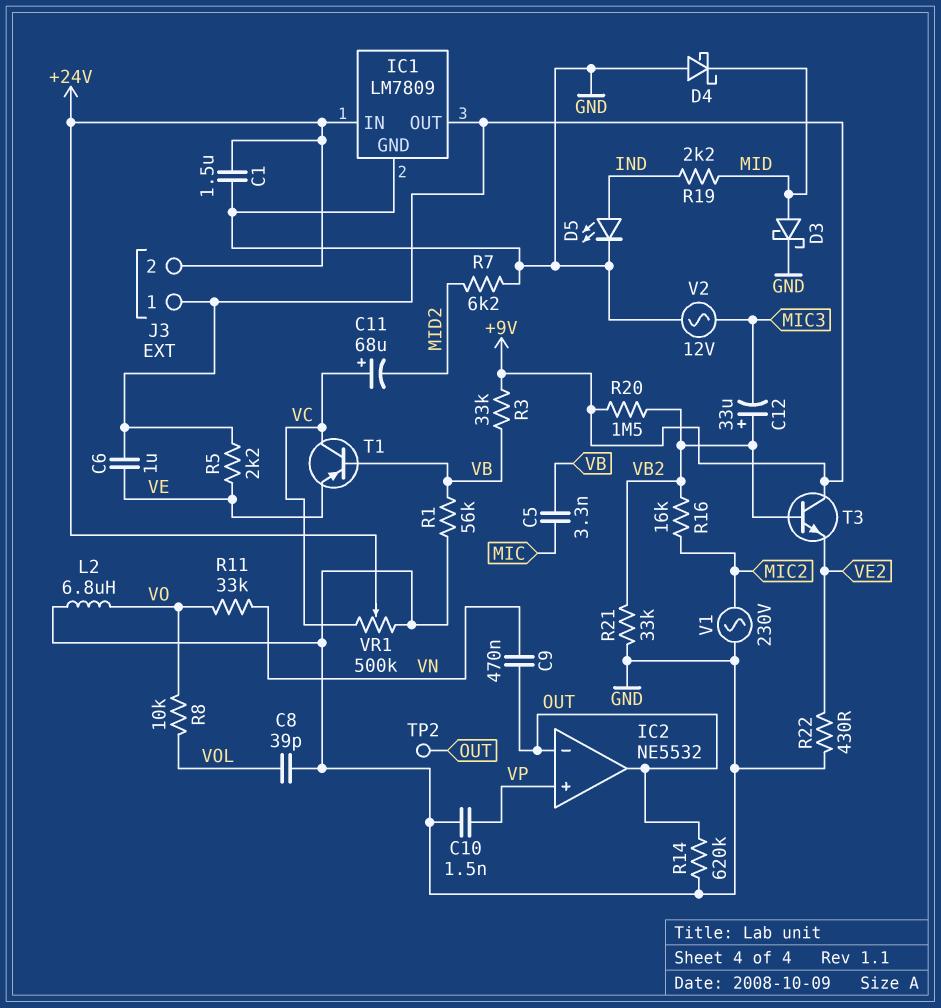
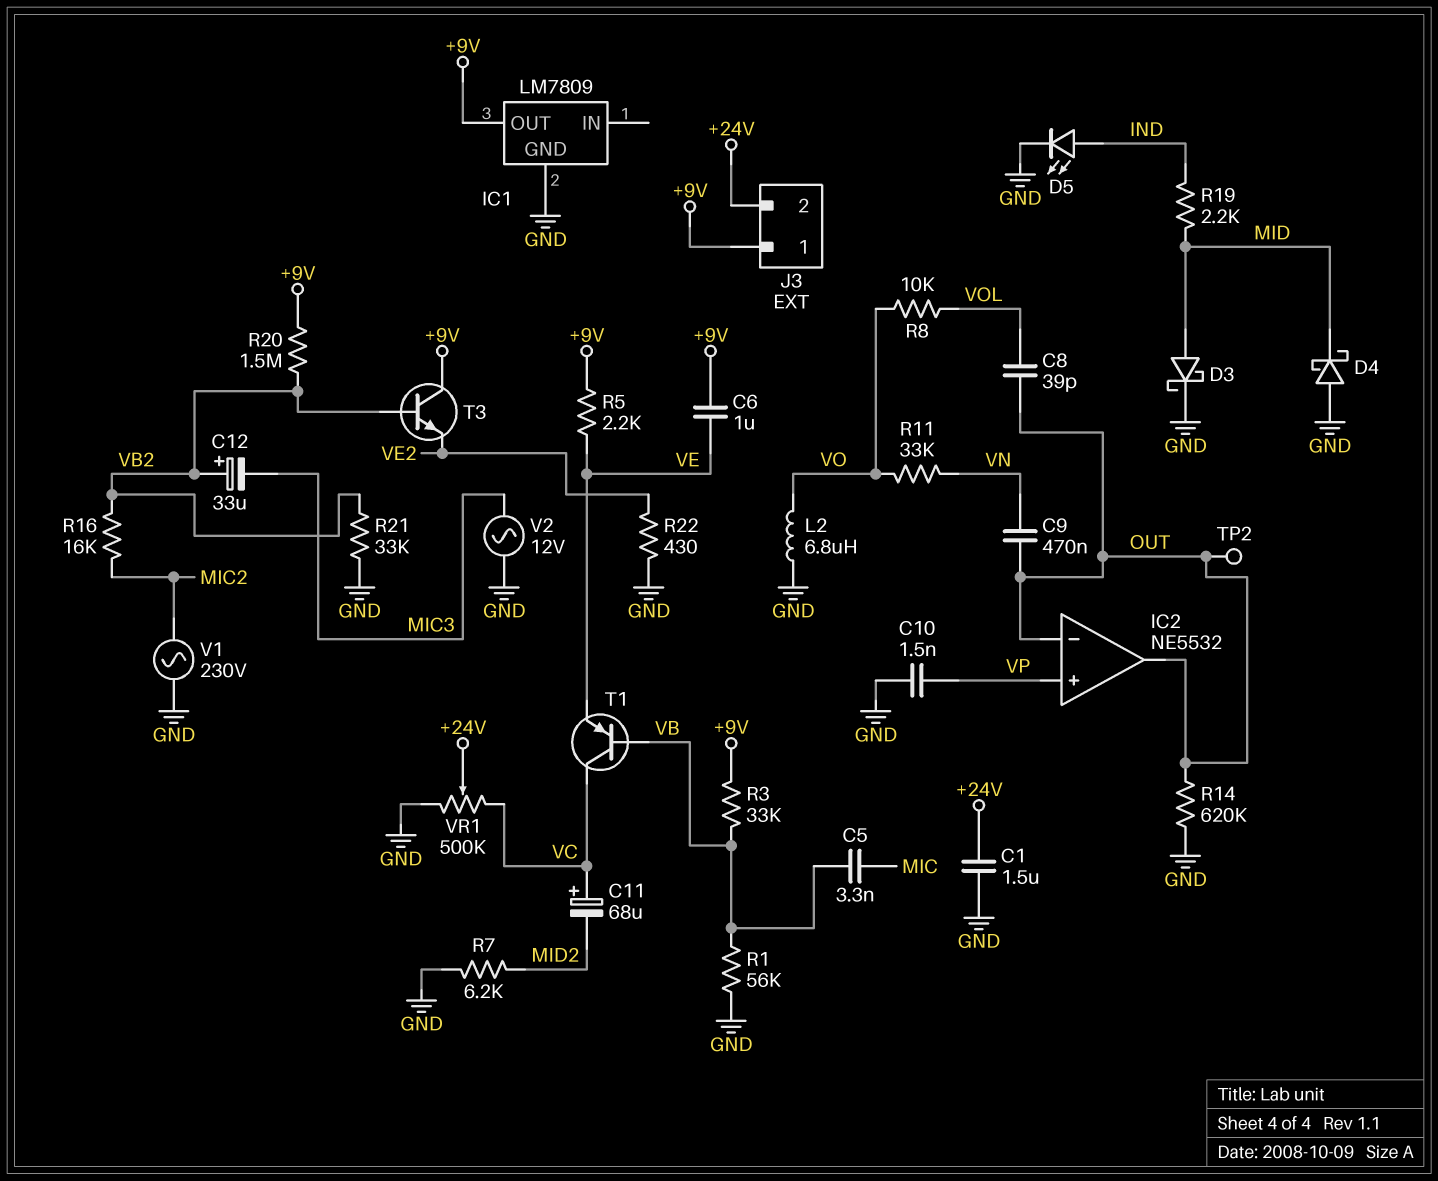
C8: 39pF (GND, VOL) -> 39pF (OUT, VOL)
IC1 pin IN: +24V -> none

